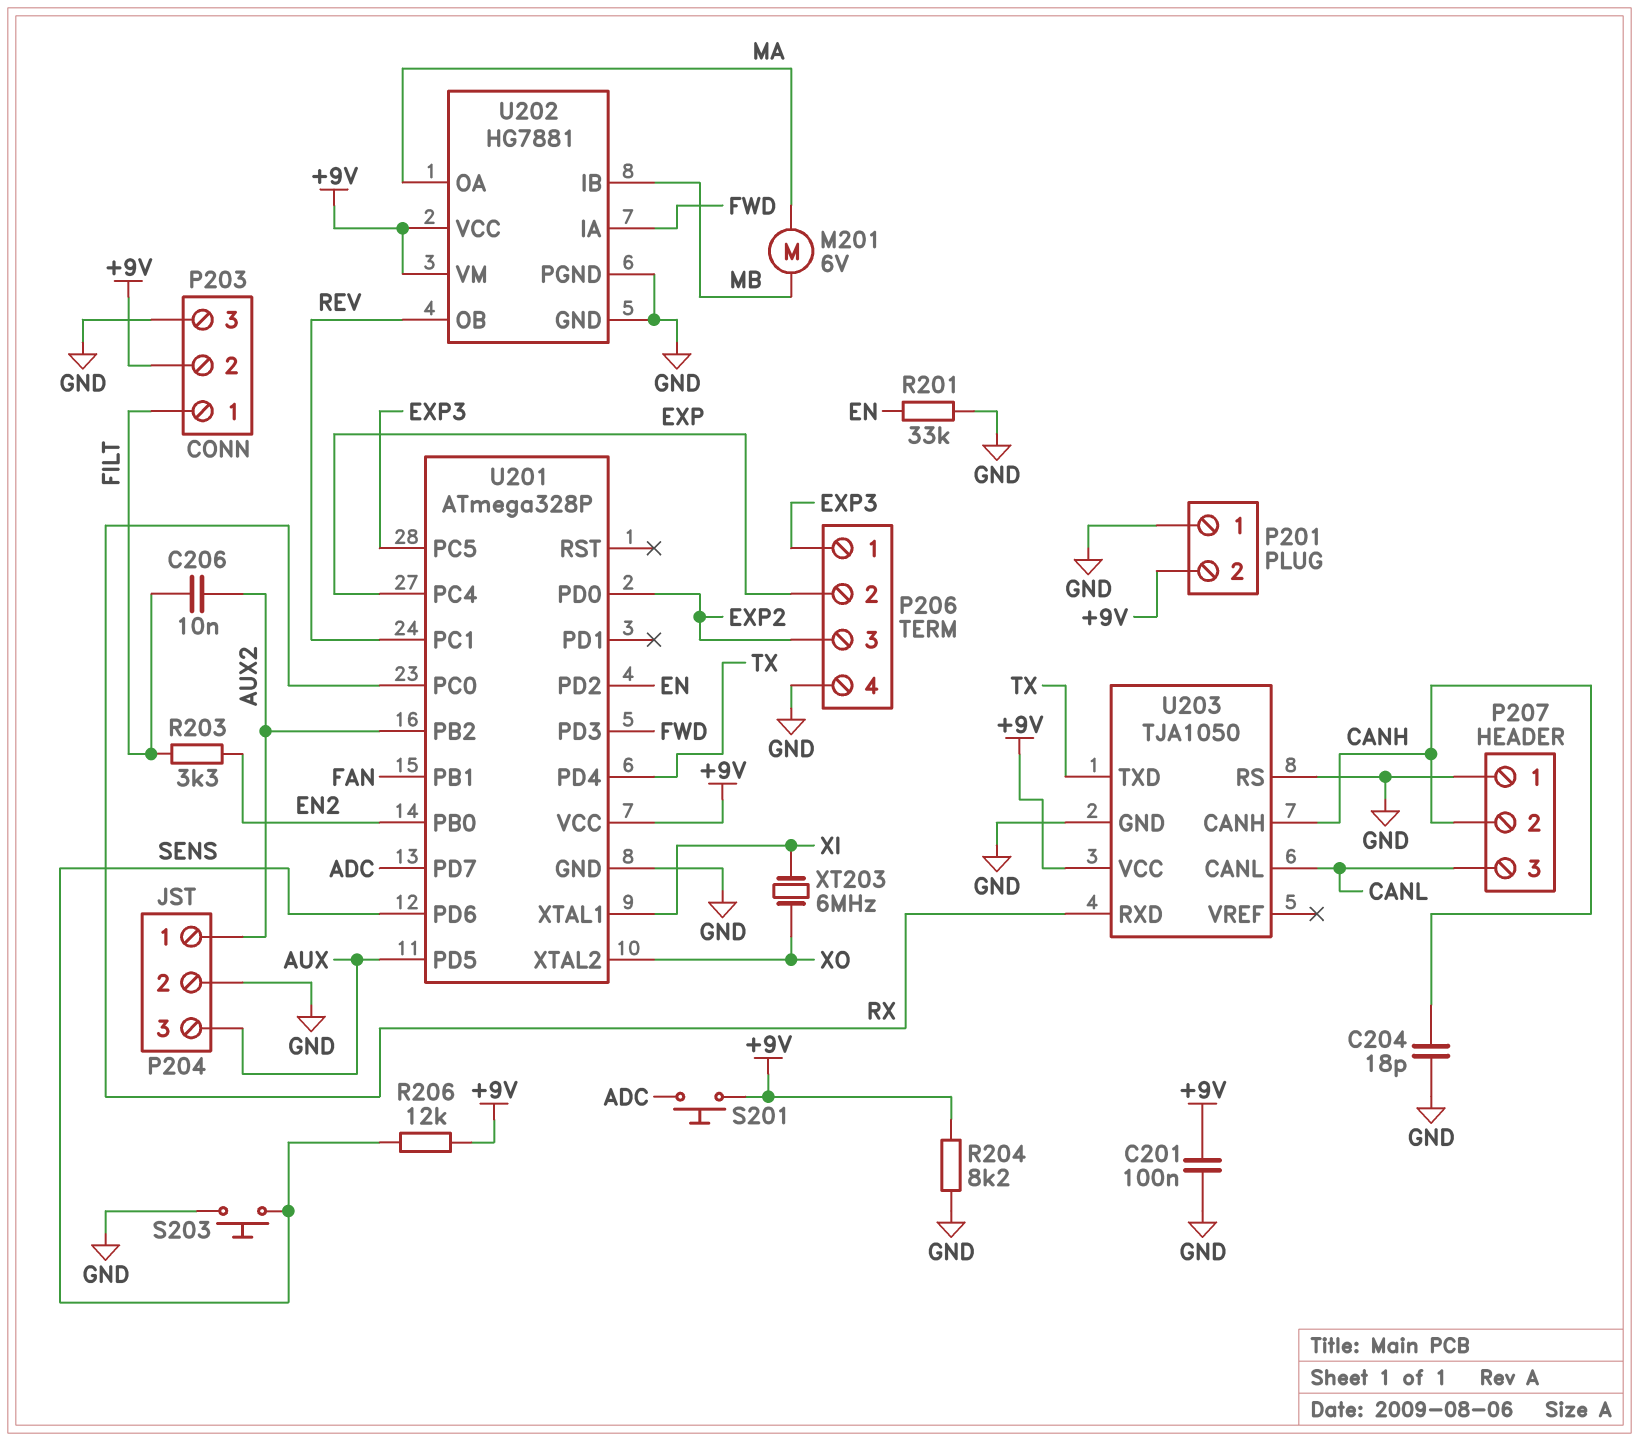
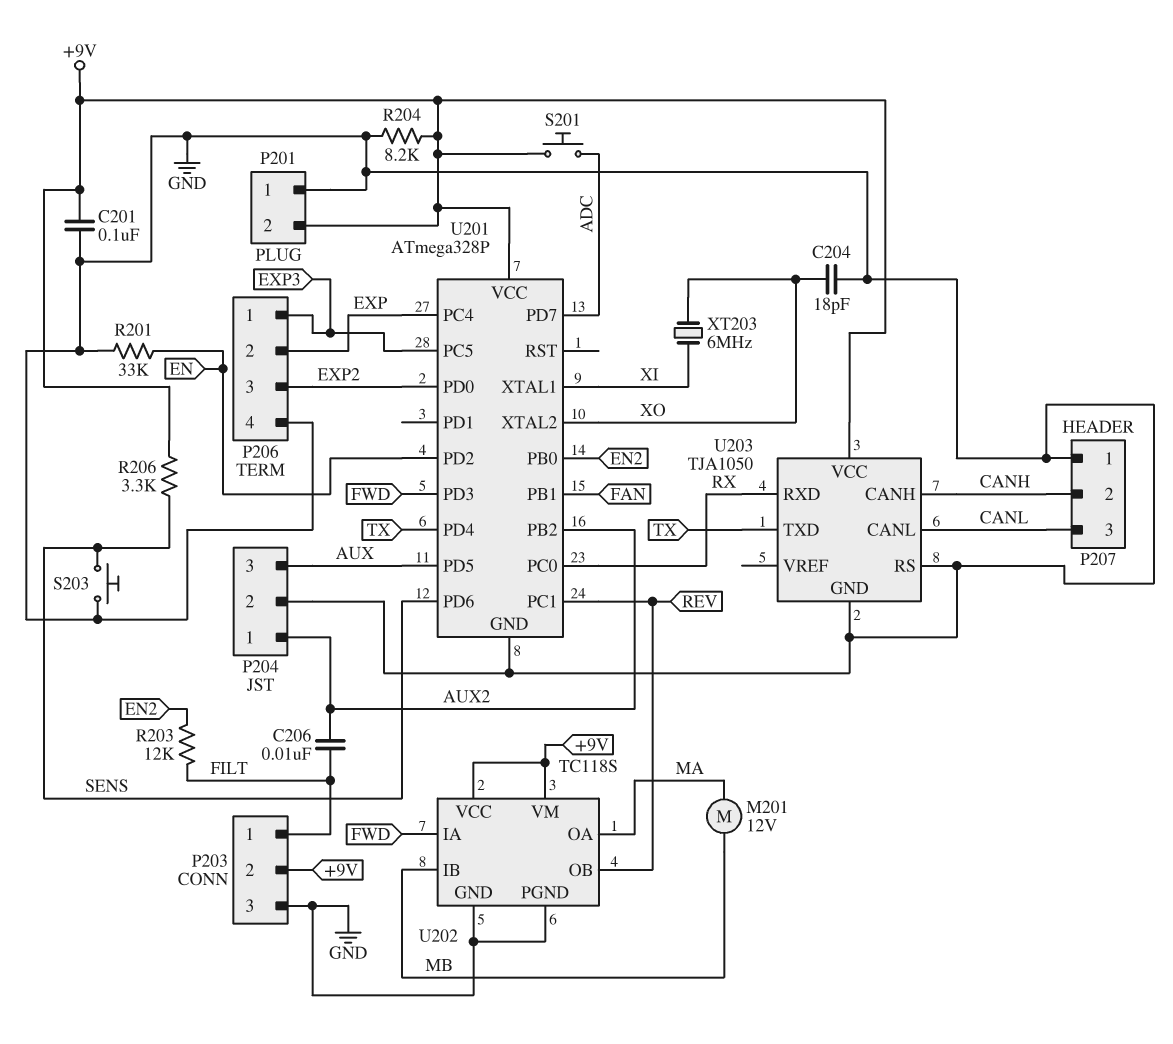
C204: 18pF (CANH, GND) -> 18pF (GND, XO)
M201: motor 6V (MA, MB) -> motor 12V (MA, MB)
R203: 3.3k (EN2, FILT) -> 12k (EN2, FILT)
R206: 12k (+9V, SENS) -> 3.3k (+9V, SENS)
U202: HG7881 -> TC118S

